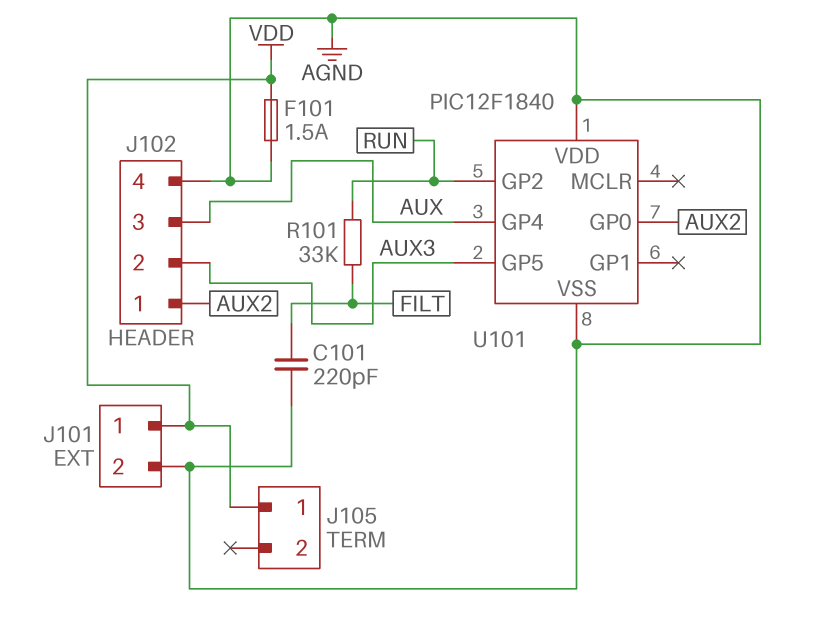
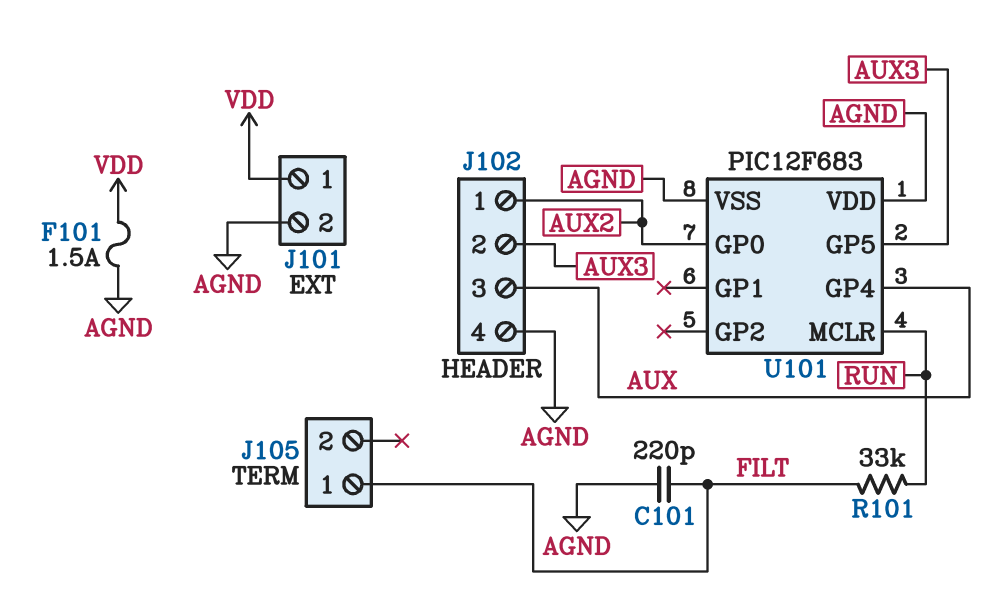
J105 pin 1: VDD -> FILT
U101: PIC12F1840 -> PIC12F683
U101 pin GP2: RUN -> none
U101 pin MCLR: none -> RUN

